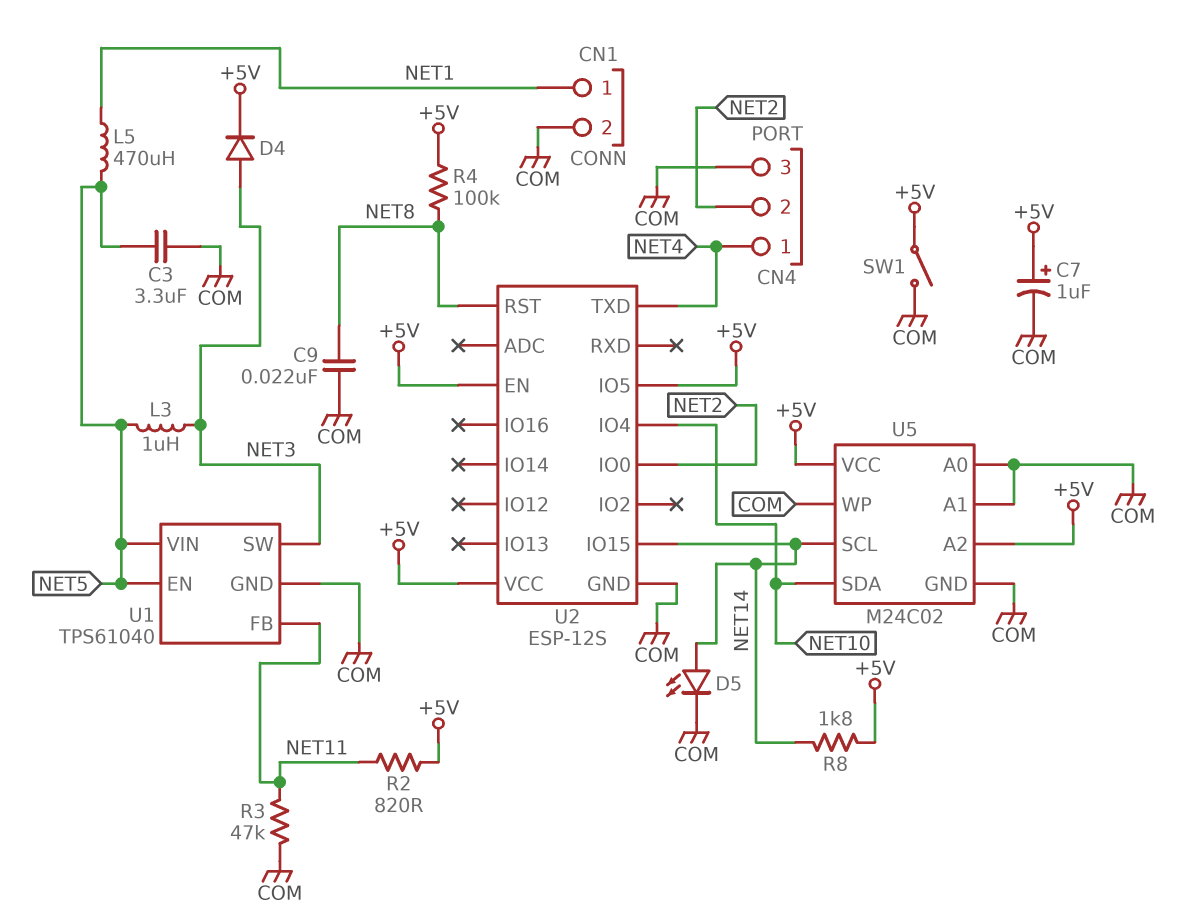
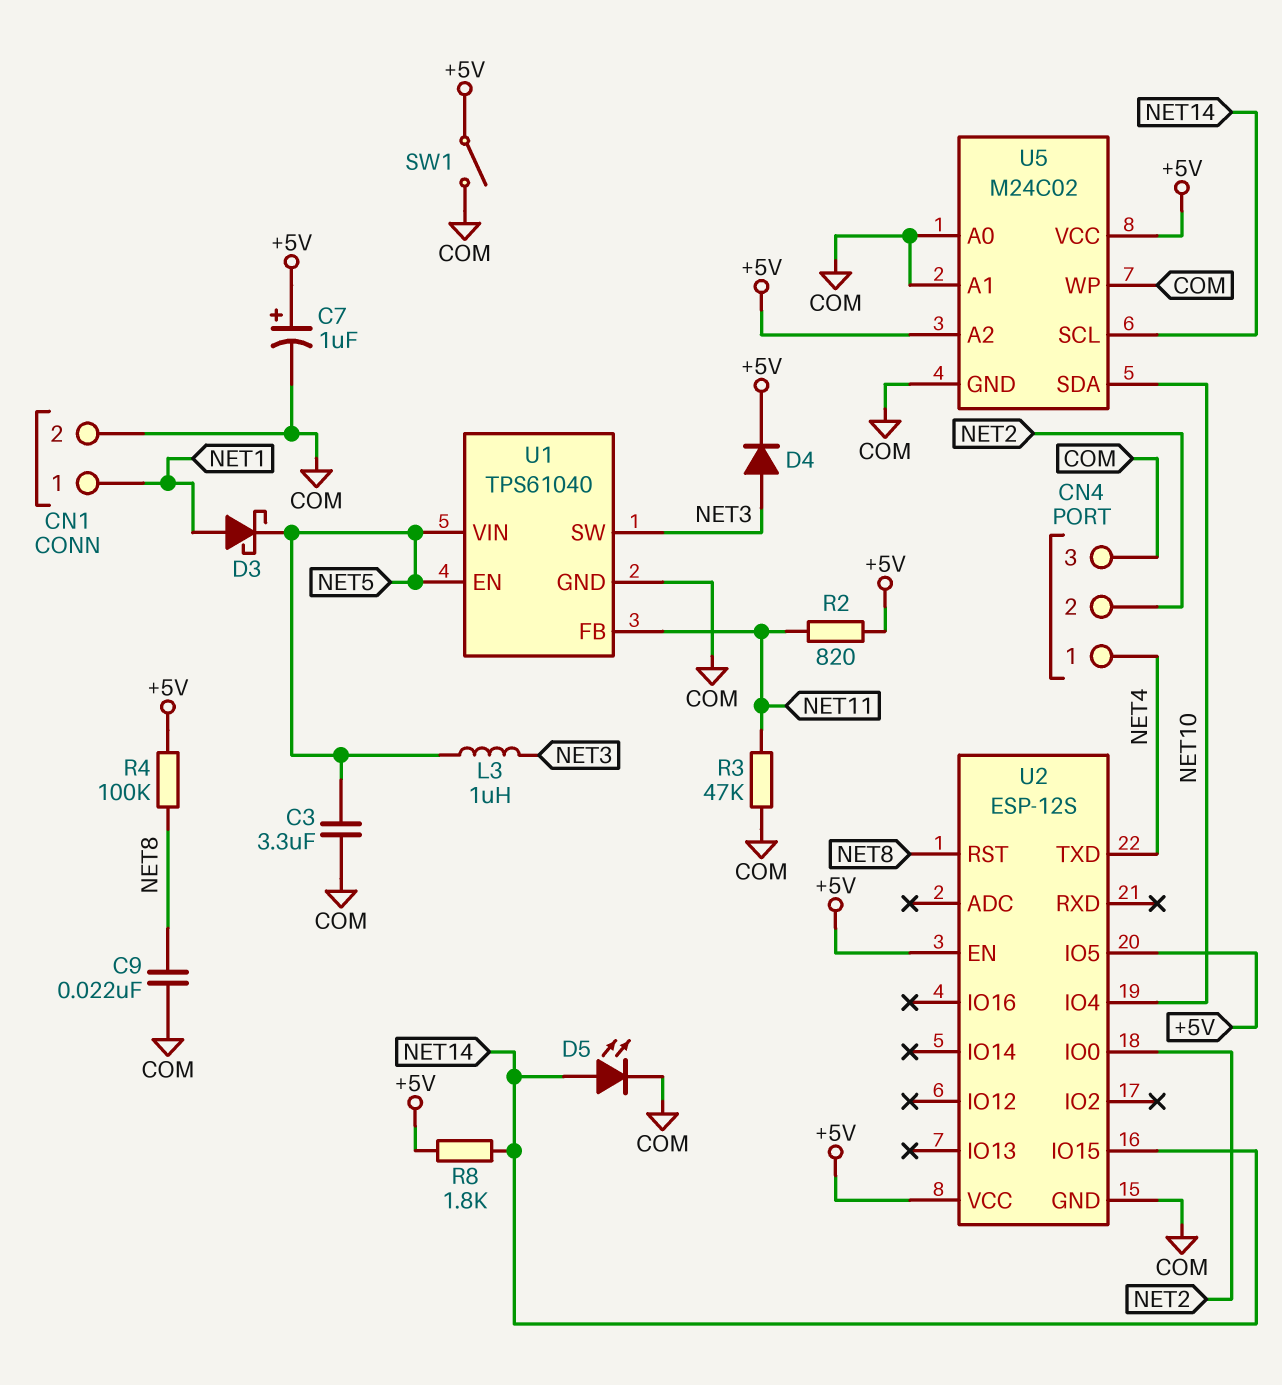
D3: none -> schottky (A NET1, K NET5)
L5: 470uH (NET1, NET5) -> none

